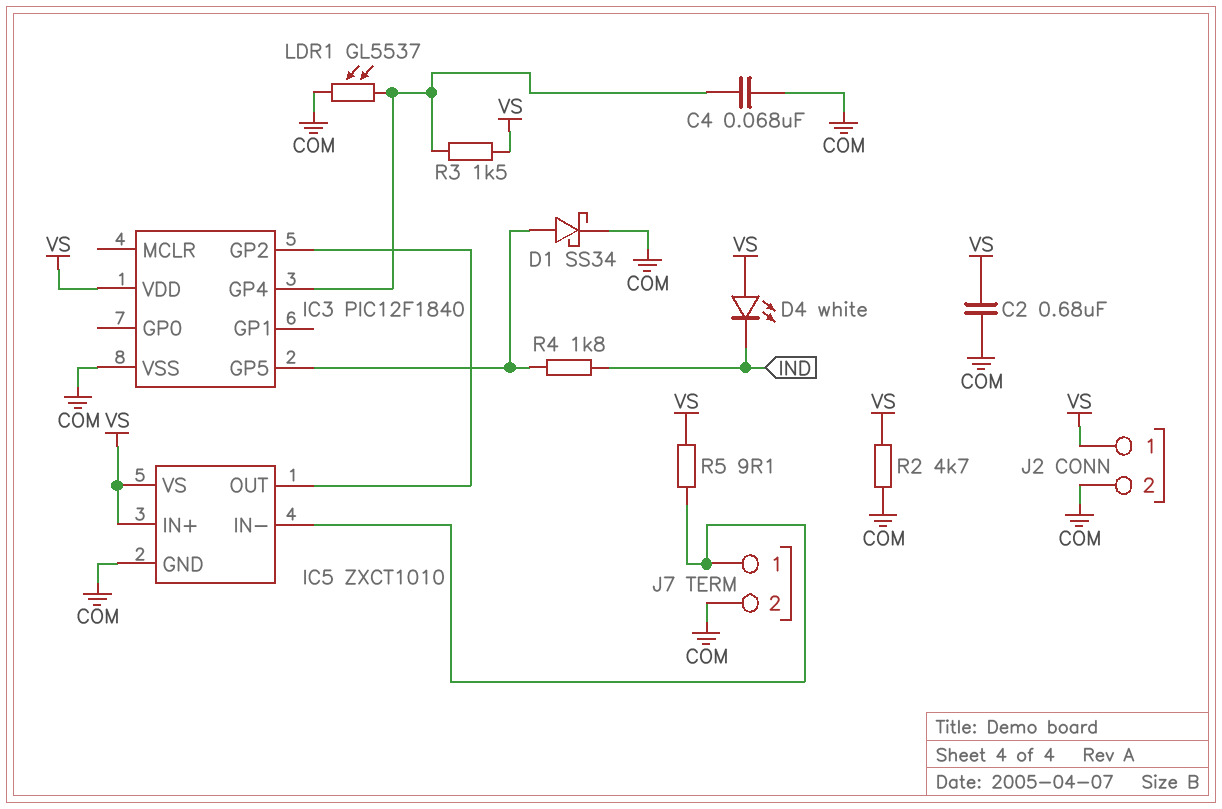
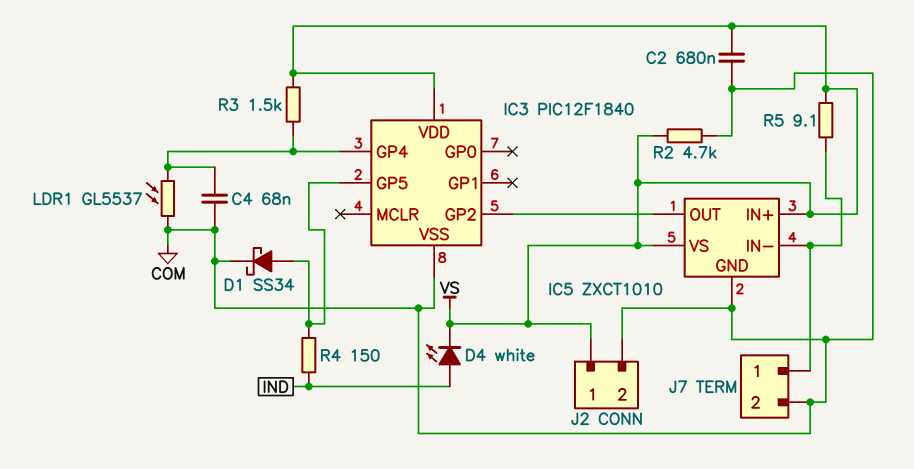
D4: LED white (A VS, K IND) -> LED white (A IND, K VS)
R4: 1.8k (IC3/GP5, IND) -> 150 (IC3/GP5, IND)

